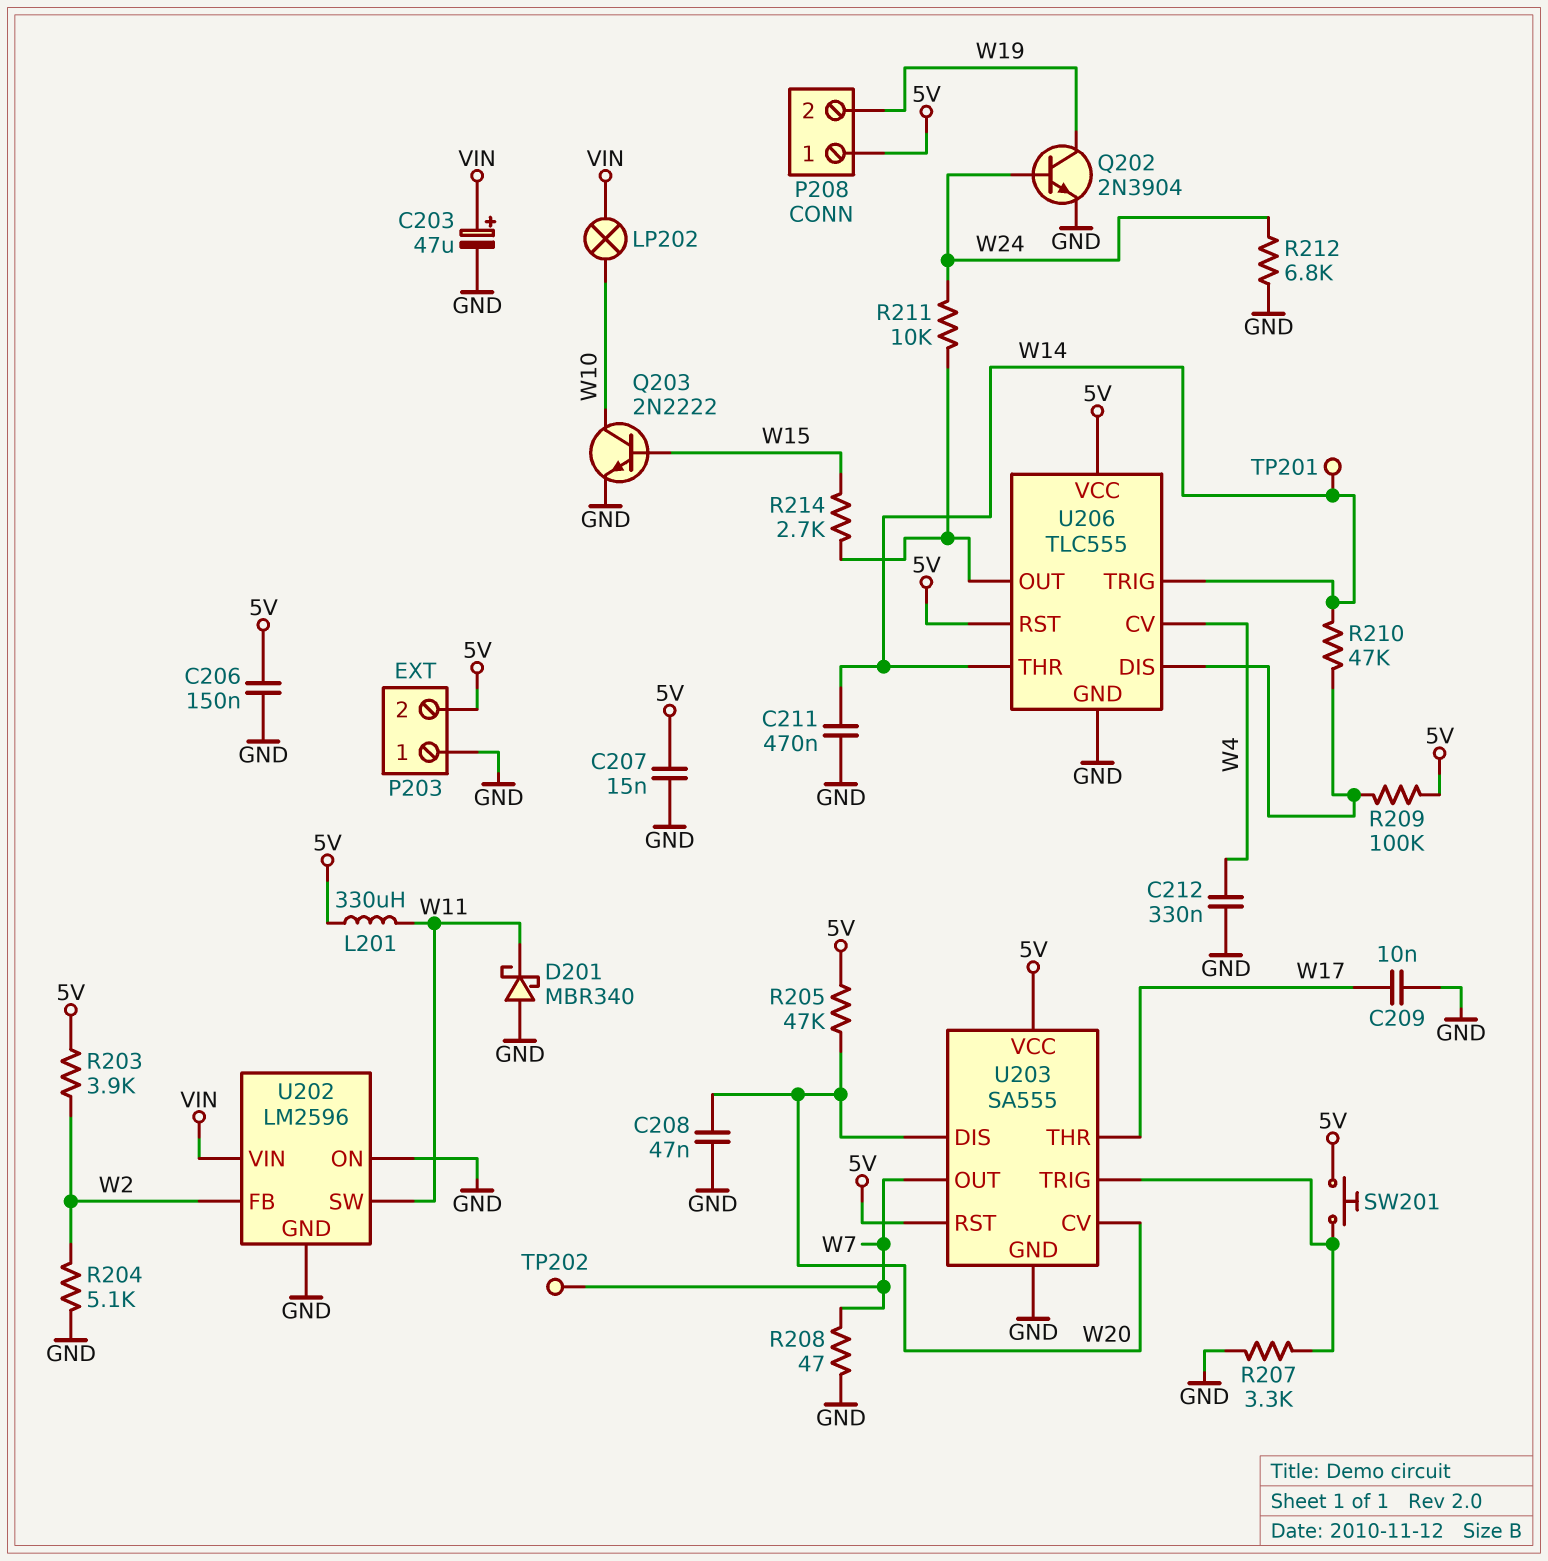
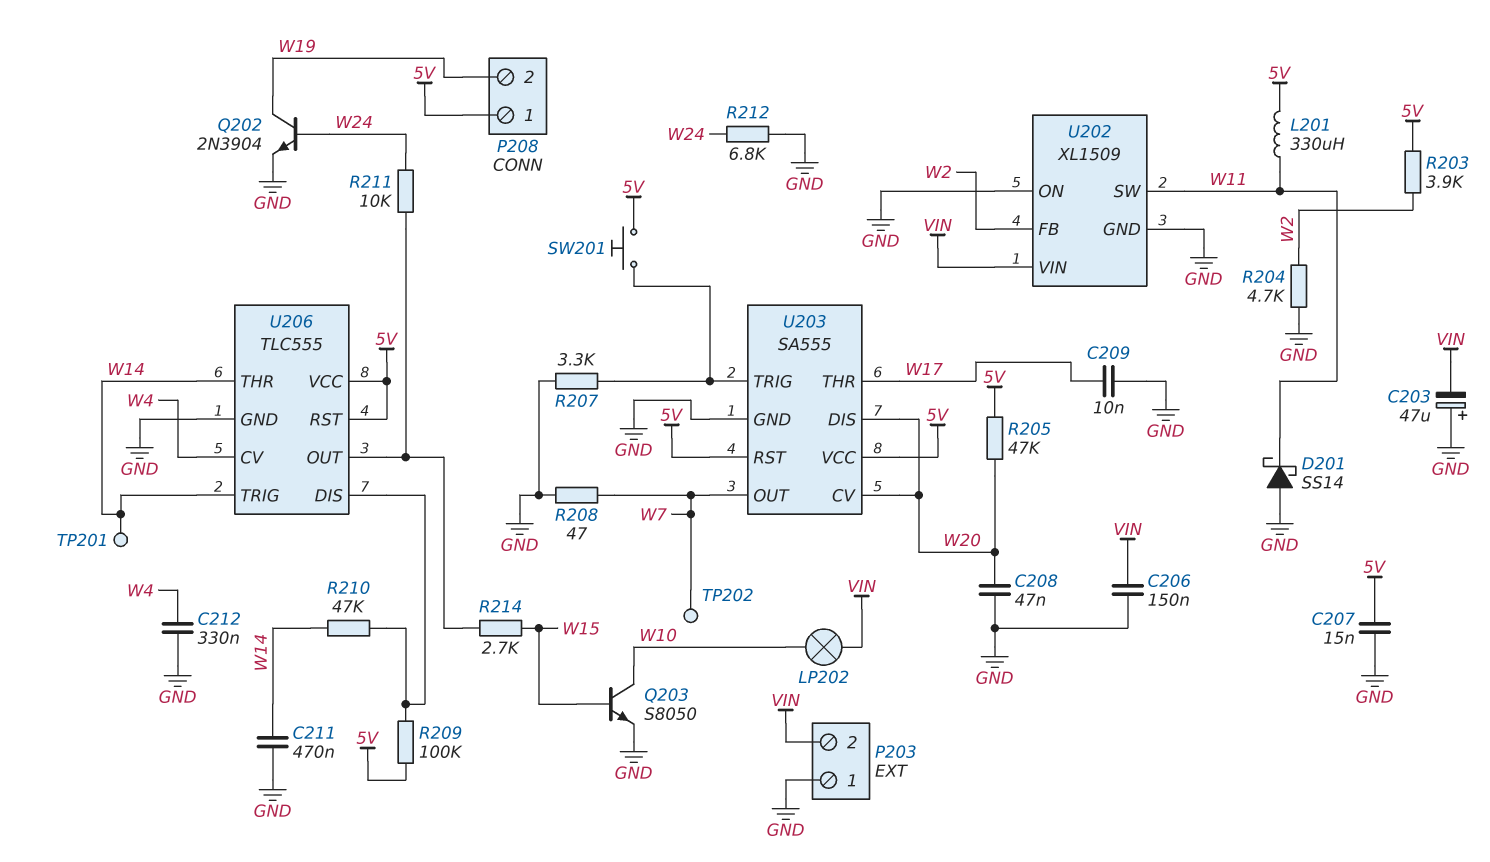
C203: 47uF (plus VIN, minus GND) -> 47uF (plus GND, minus VIN)
C206: 150nF (5V, GND) -> 150nF (GND, VIN)
D201: schottky MBR340 (A GND, K W11) -> schottky SS14 (A GND, K W11)
P203 pin 2: 5V -> VIN
Q203: NPN 2N2222 (B W15, C W10, E GND) -> NPN S8050 (B W15, C W10, E GND)
R204: 5.1k (GND, W2) -> 4.7k (GND, W2)
U202: LM2596 -> XL1509

